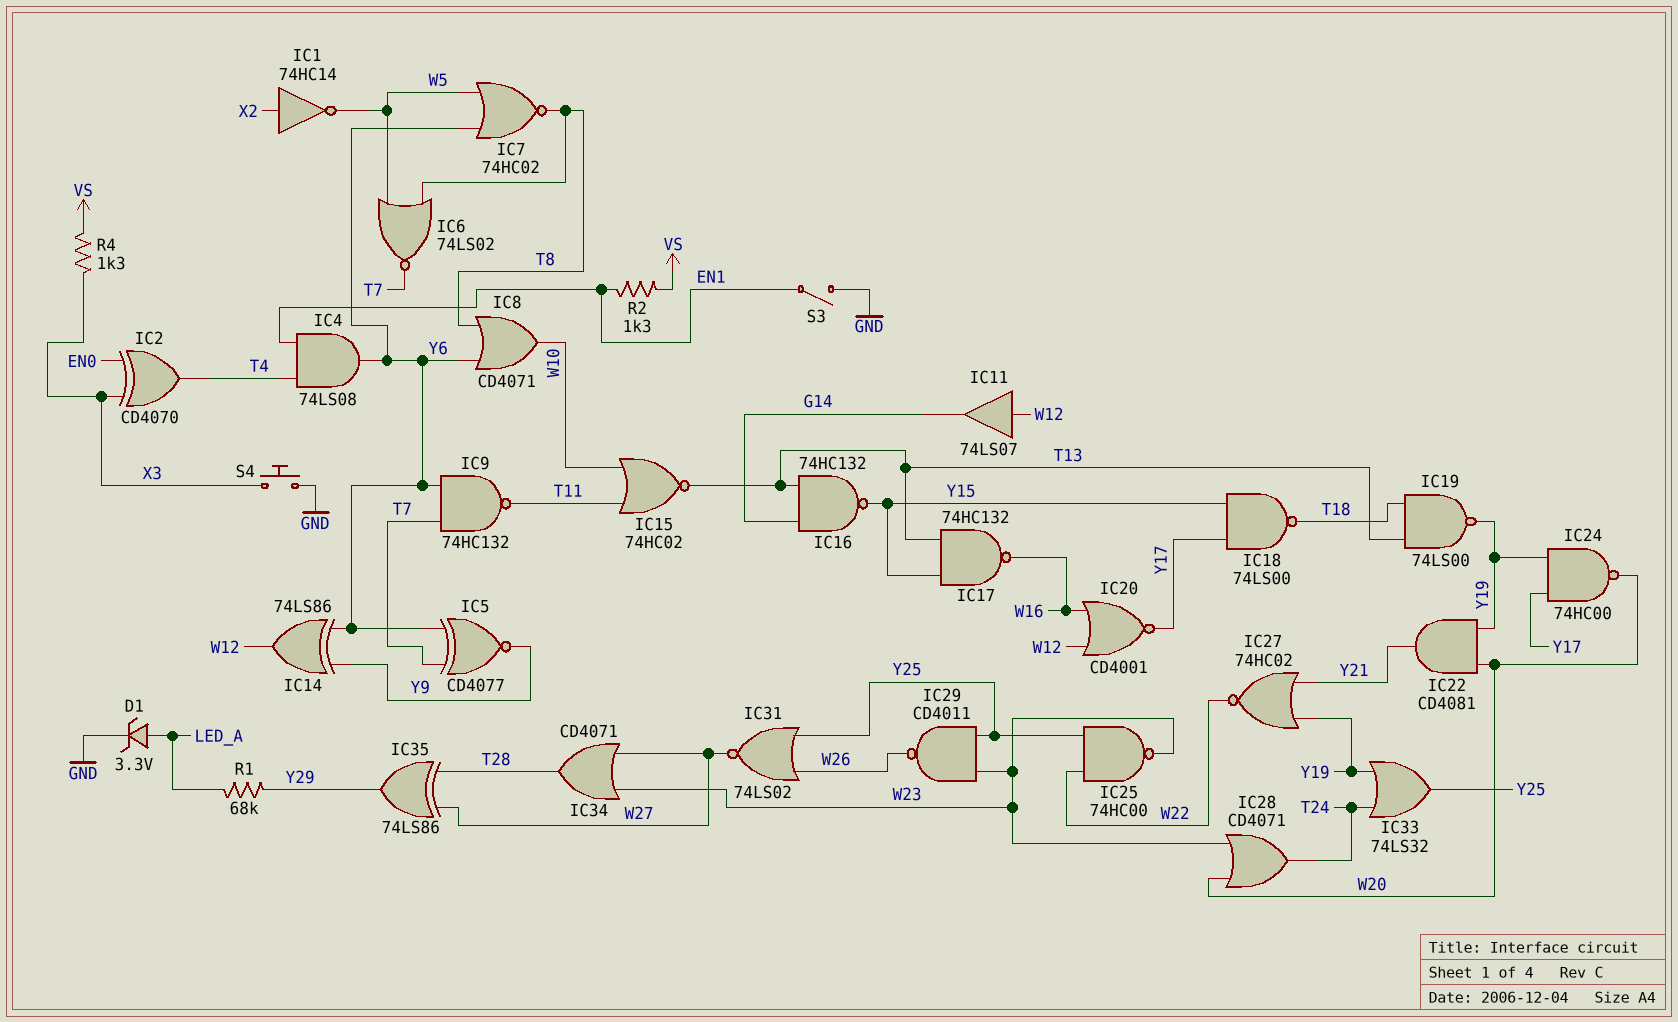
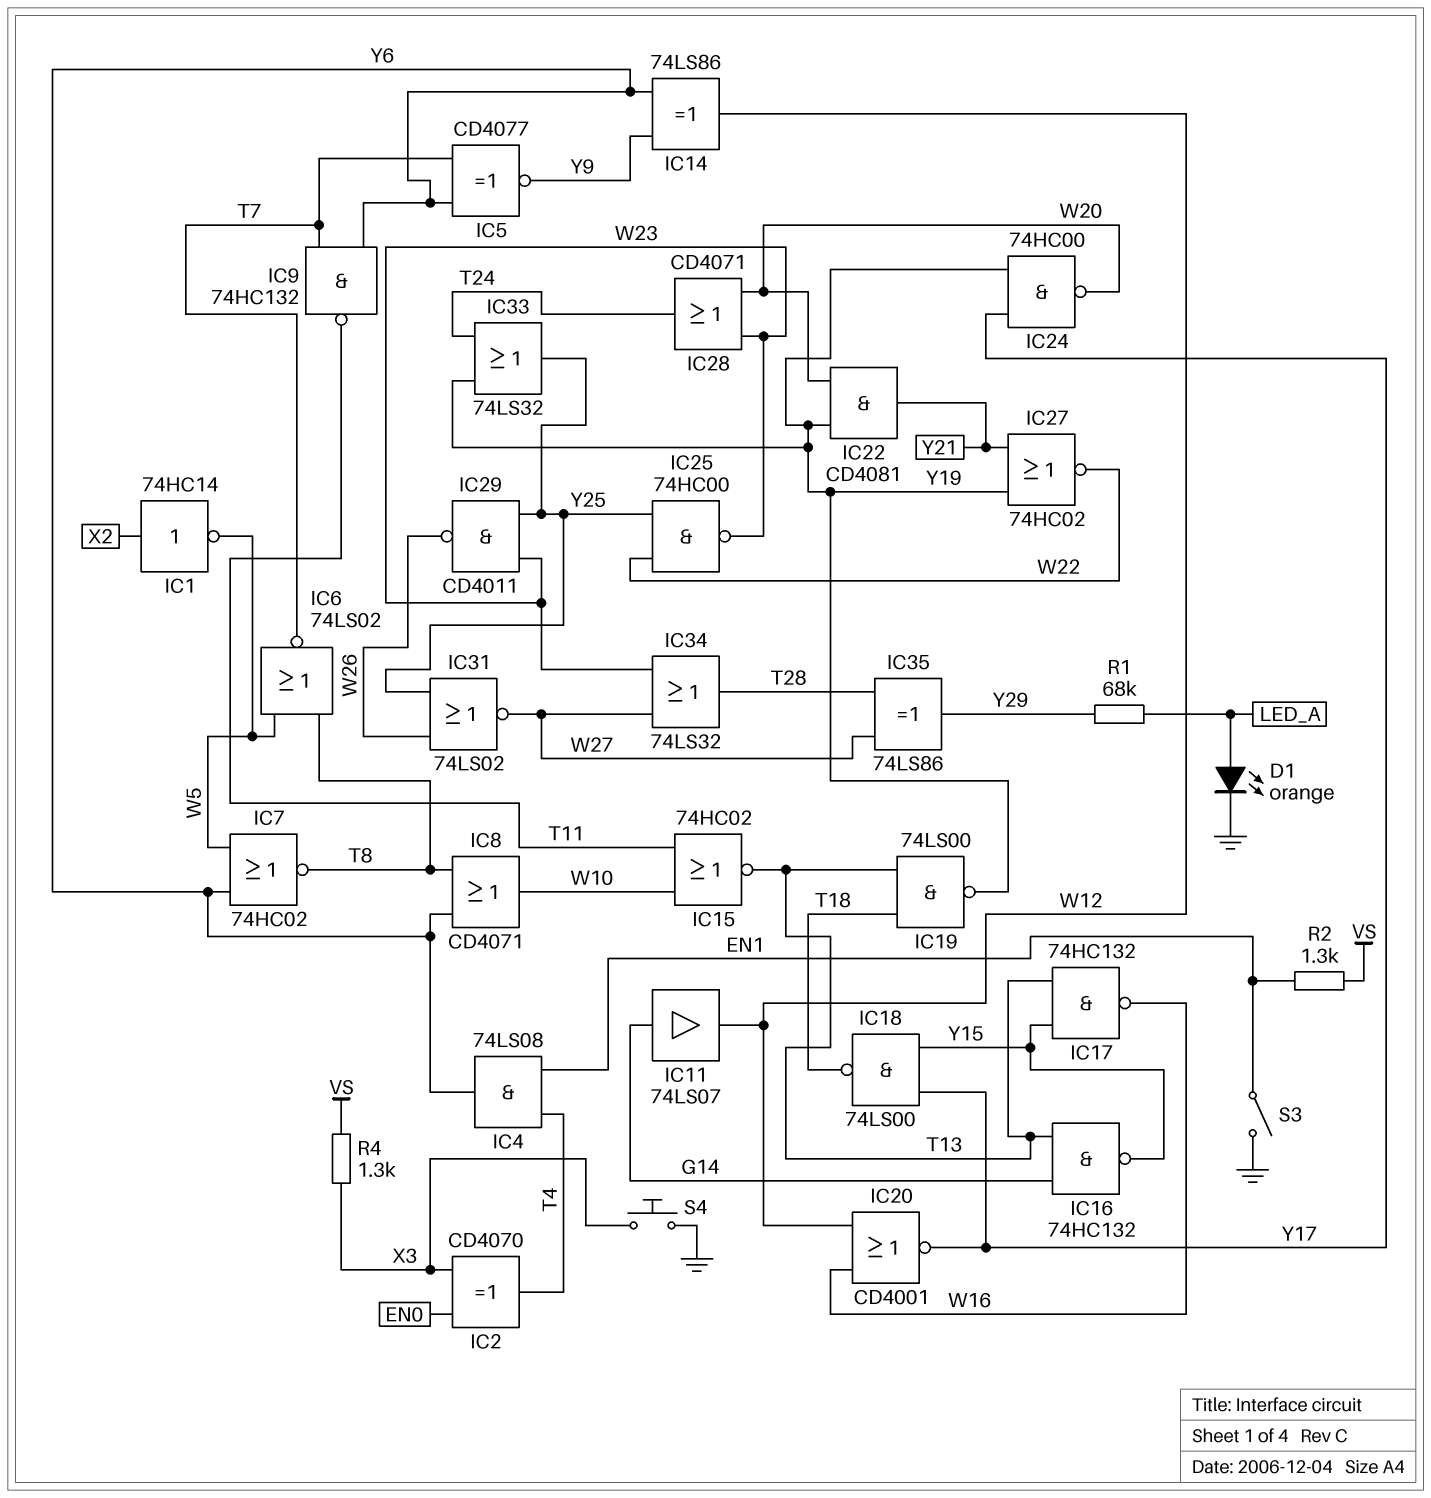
D1: zener 3.3V (A LED_A, K GND) -> LED orange (A LED_A, K GND)
IC11: buffer 74LS07 (in W12, out G14) -> buffer 74LS07 (in G14, out W12)
IC34: OR CD4071 (in W23, in W27, out T28) -> OR 74LS32 (in W23, in W27, out T28)

